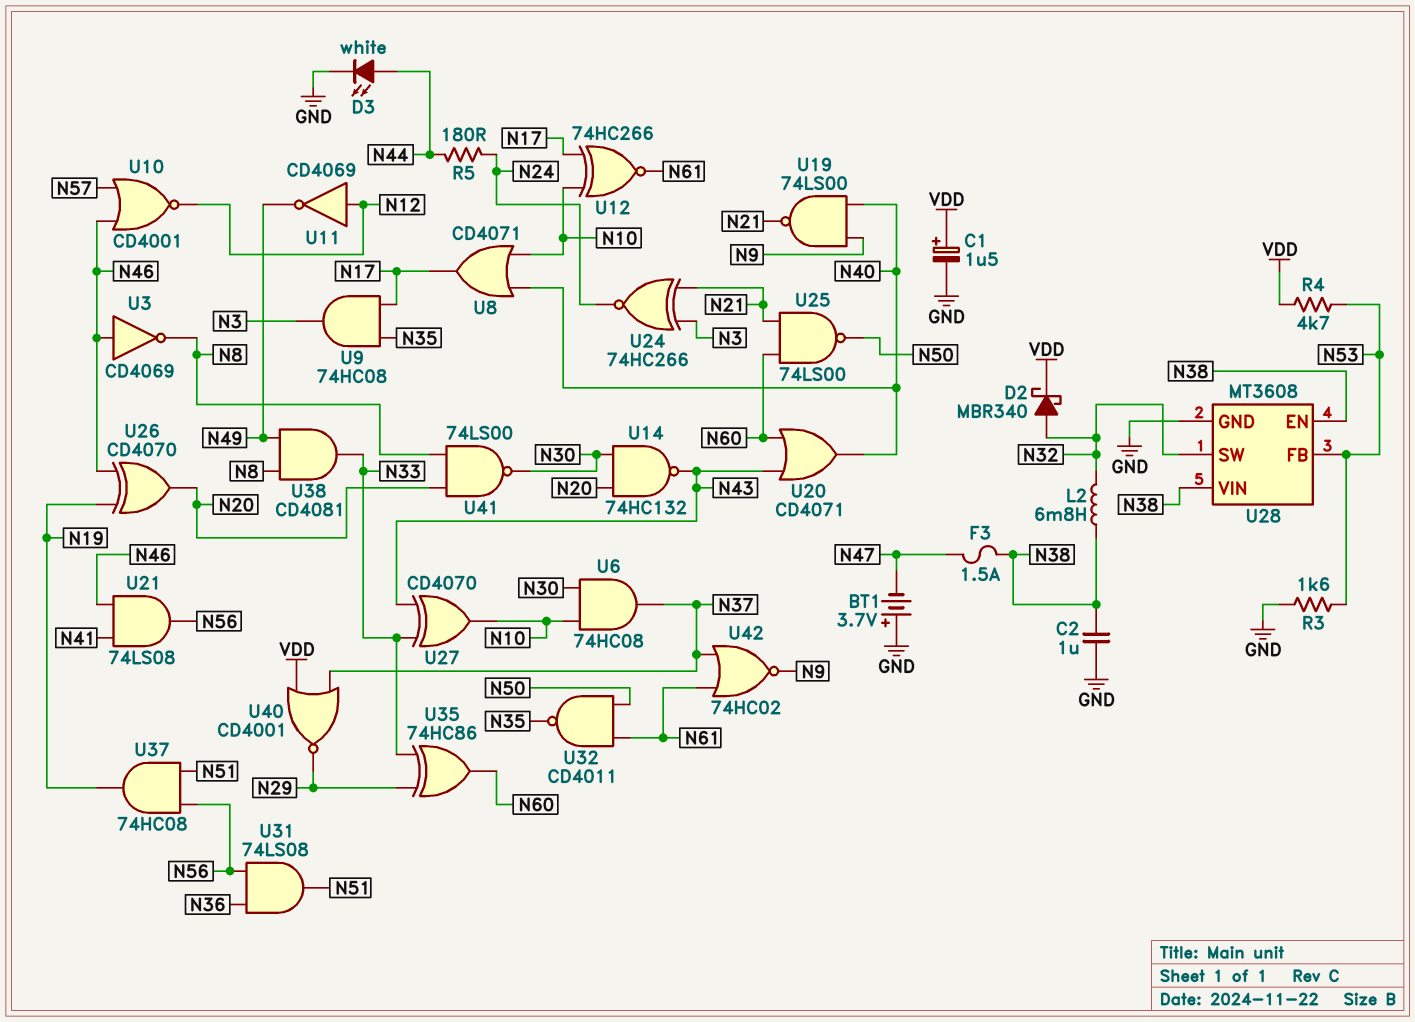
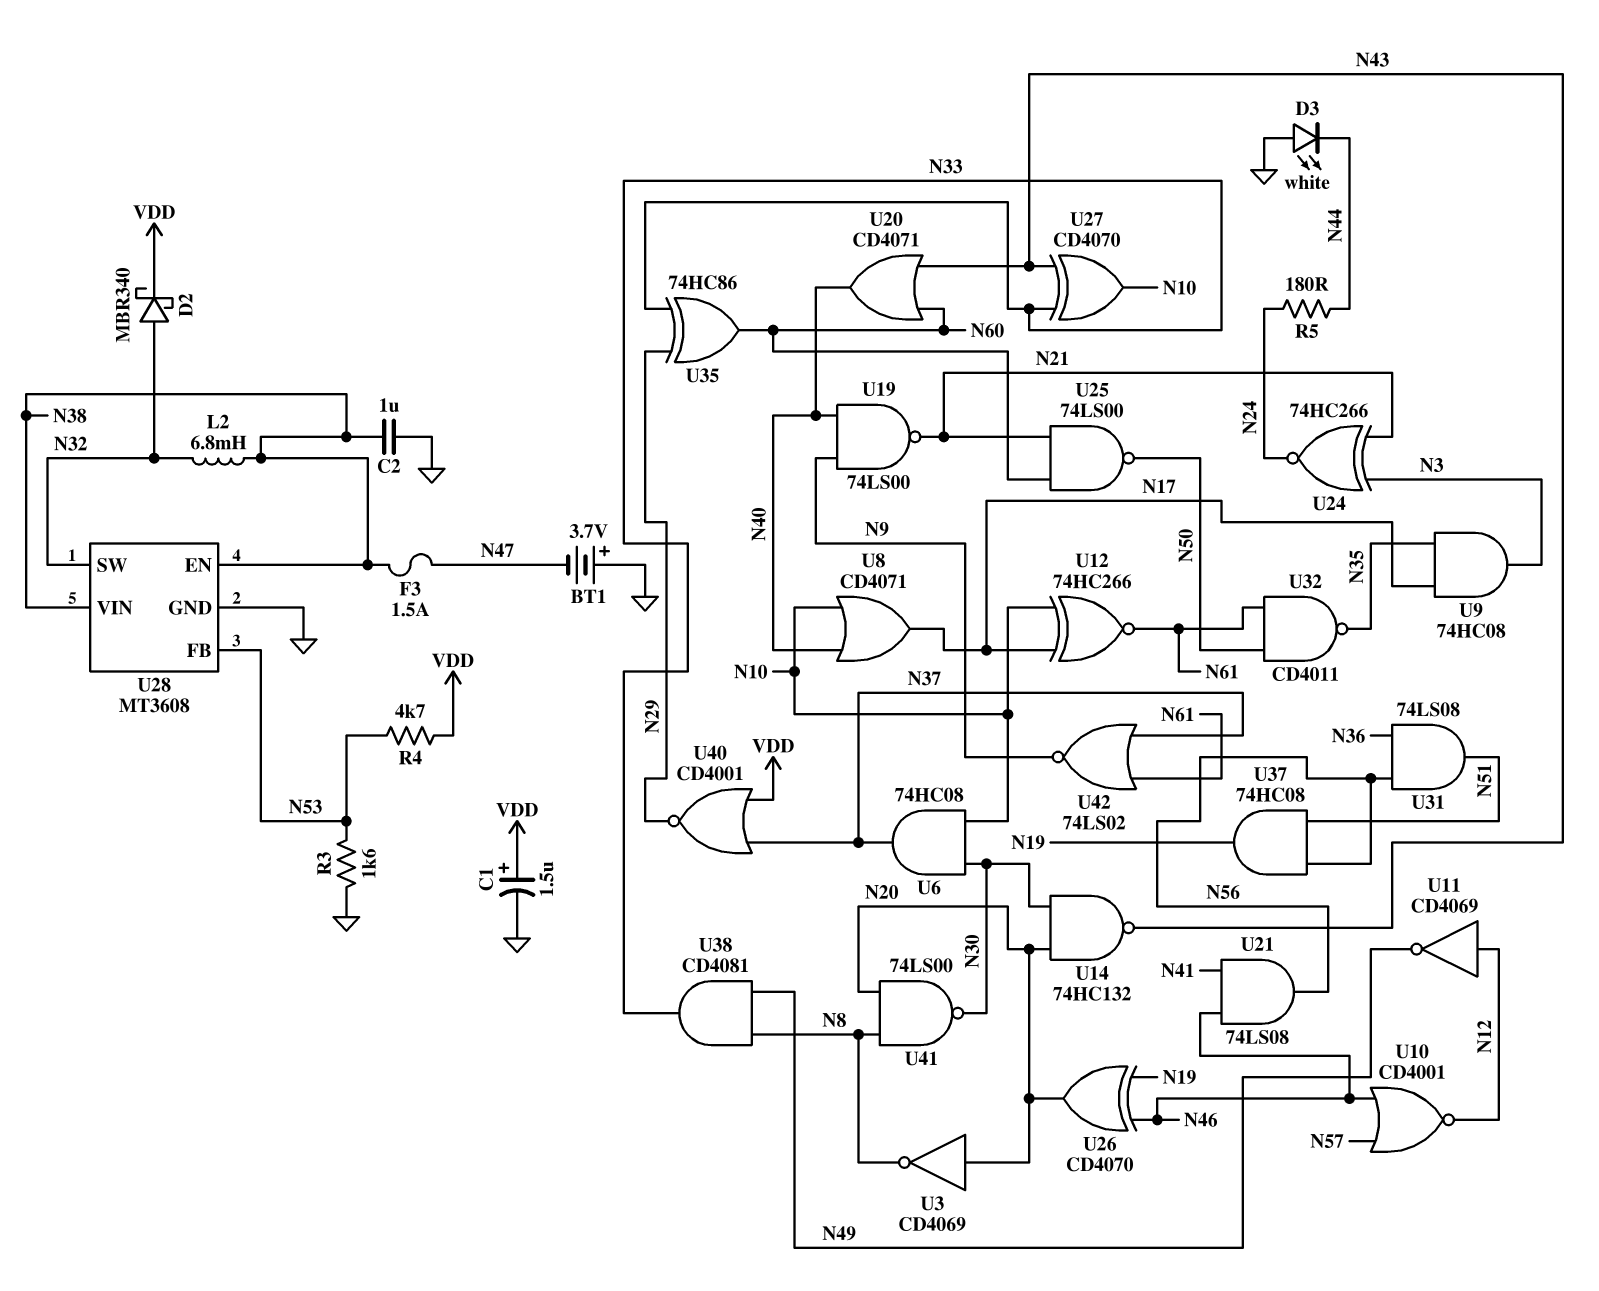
D3: LED white (A N44, K GND) -> LED white (A GND, K N44)
U3: NOT CD4069 (in N46, out N8) -> NOT CD4069 (in N20, out N8)
U42: NOR 74HC02 (in N37, in N61, out N9) -> NOR 74LS02 (in N37, in N61, out N9)

